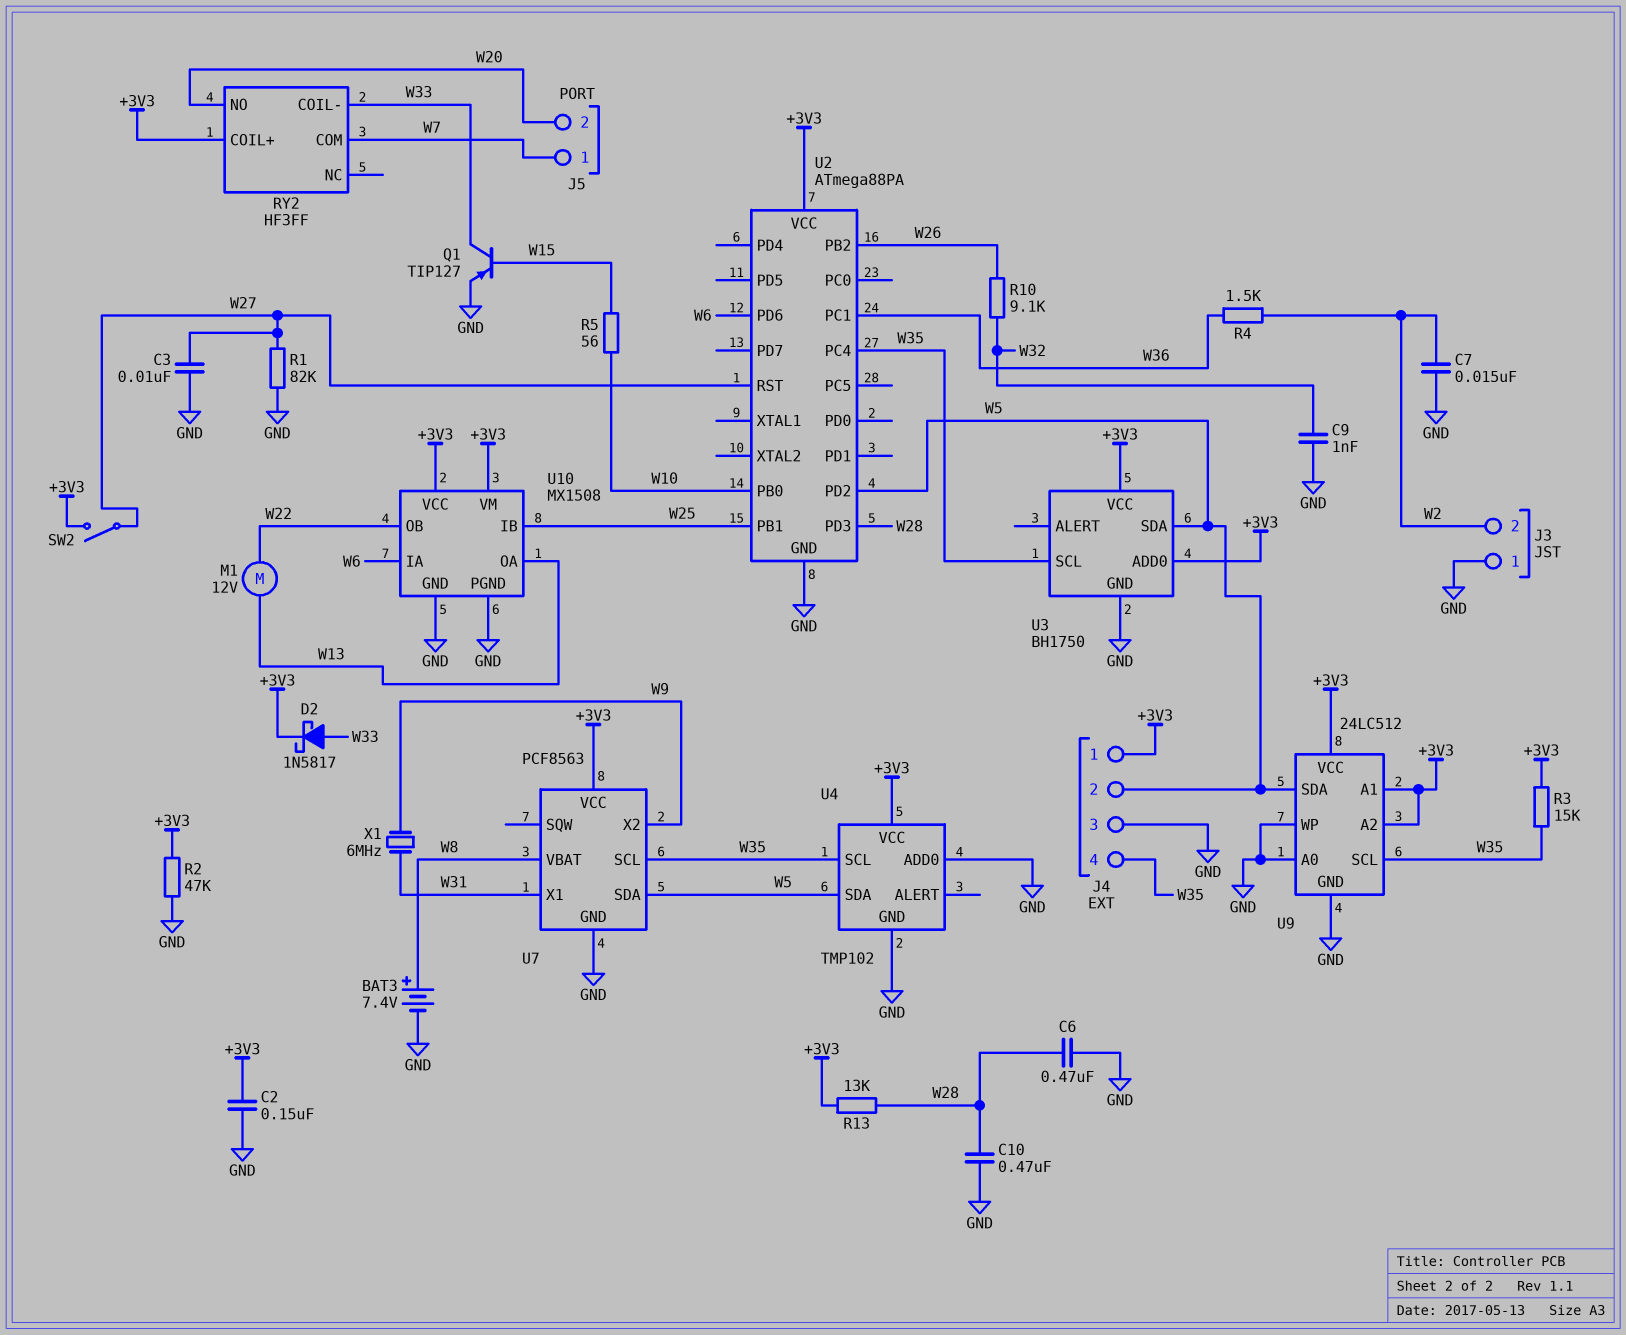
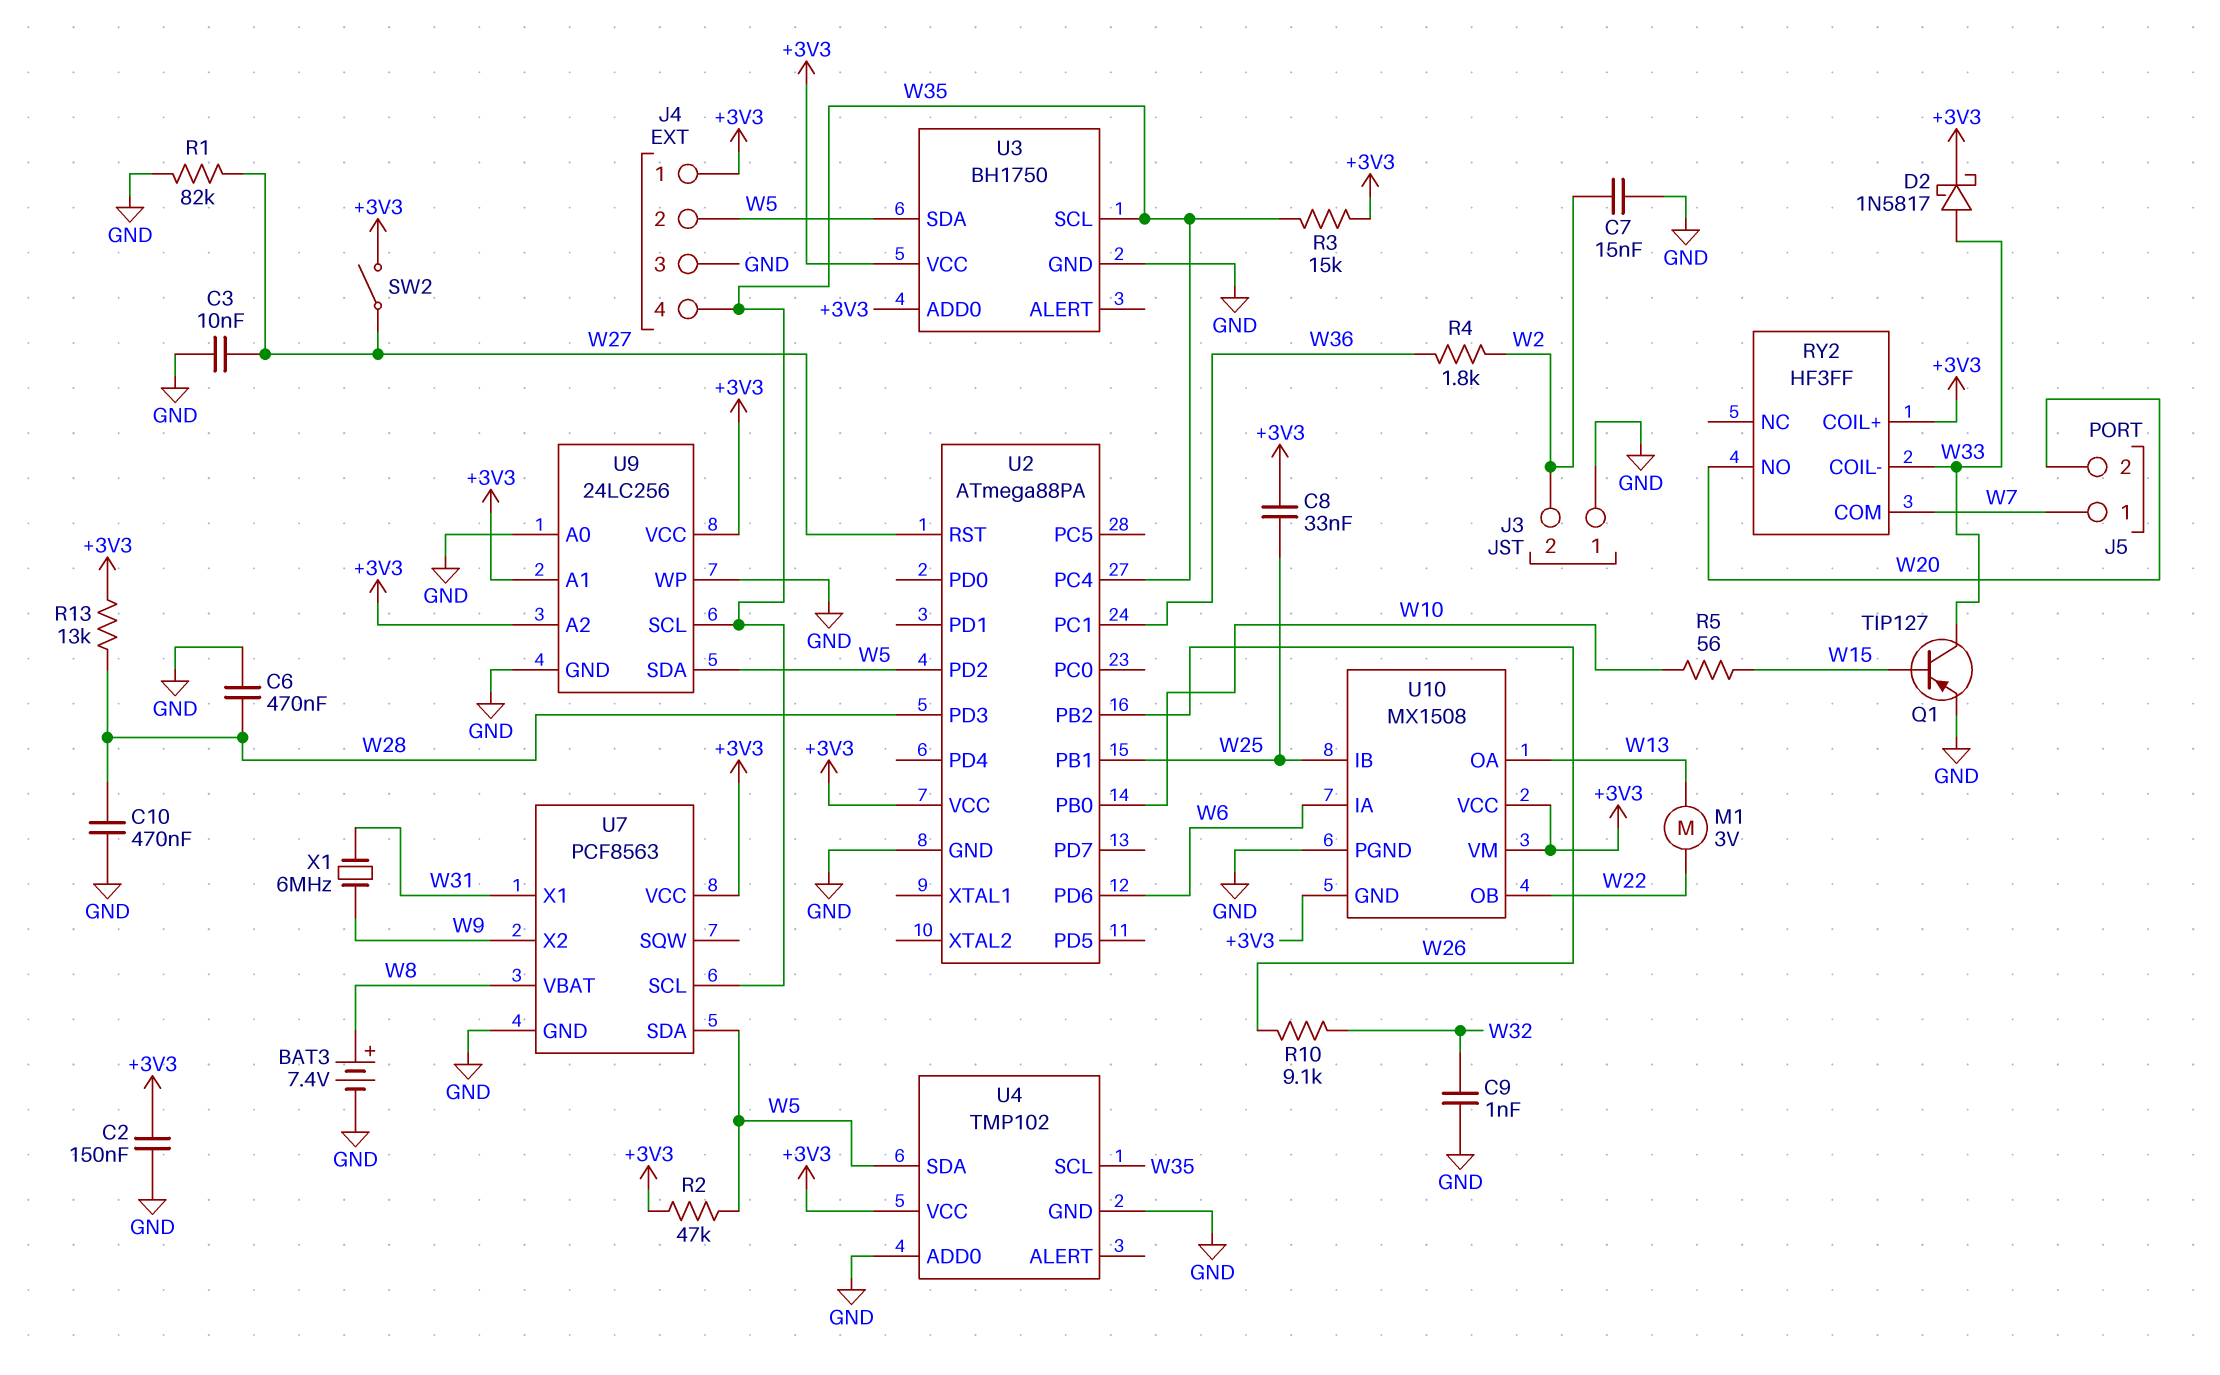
C8: none -> 33nF (+3V3, W25)
M1: motor 12V (W13, W22) -> motor 3V (W13, W22)
R2: 47k (+3V3, GND) -> 47k (+3V3, W5)
R4: 1.5k (W2, W36) -> 1.8k (W2, W36)
U9: 24LC512 -> 24LC256
U10 pin GND: GND -> +3V3

